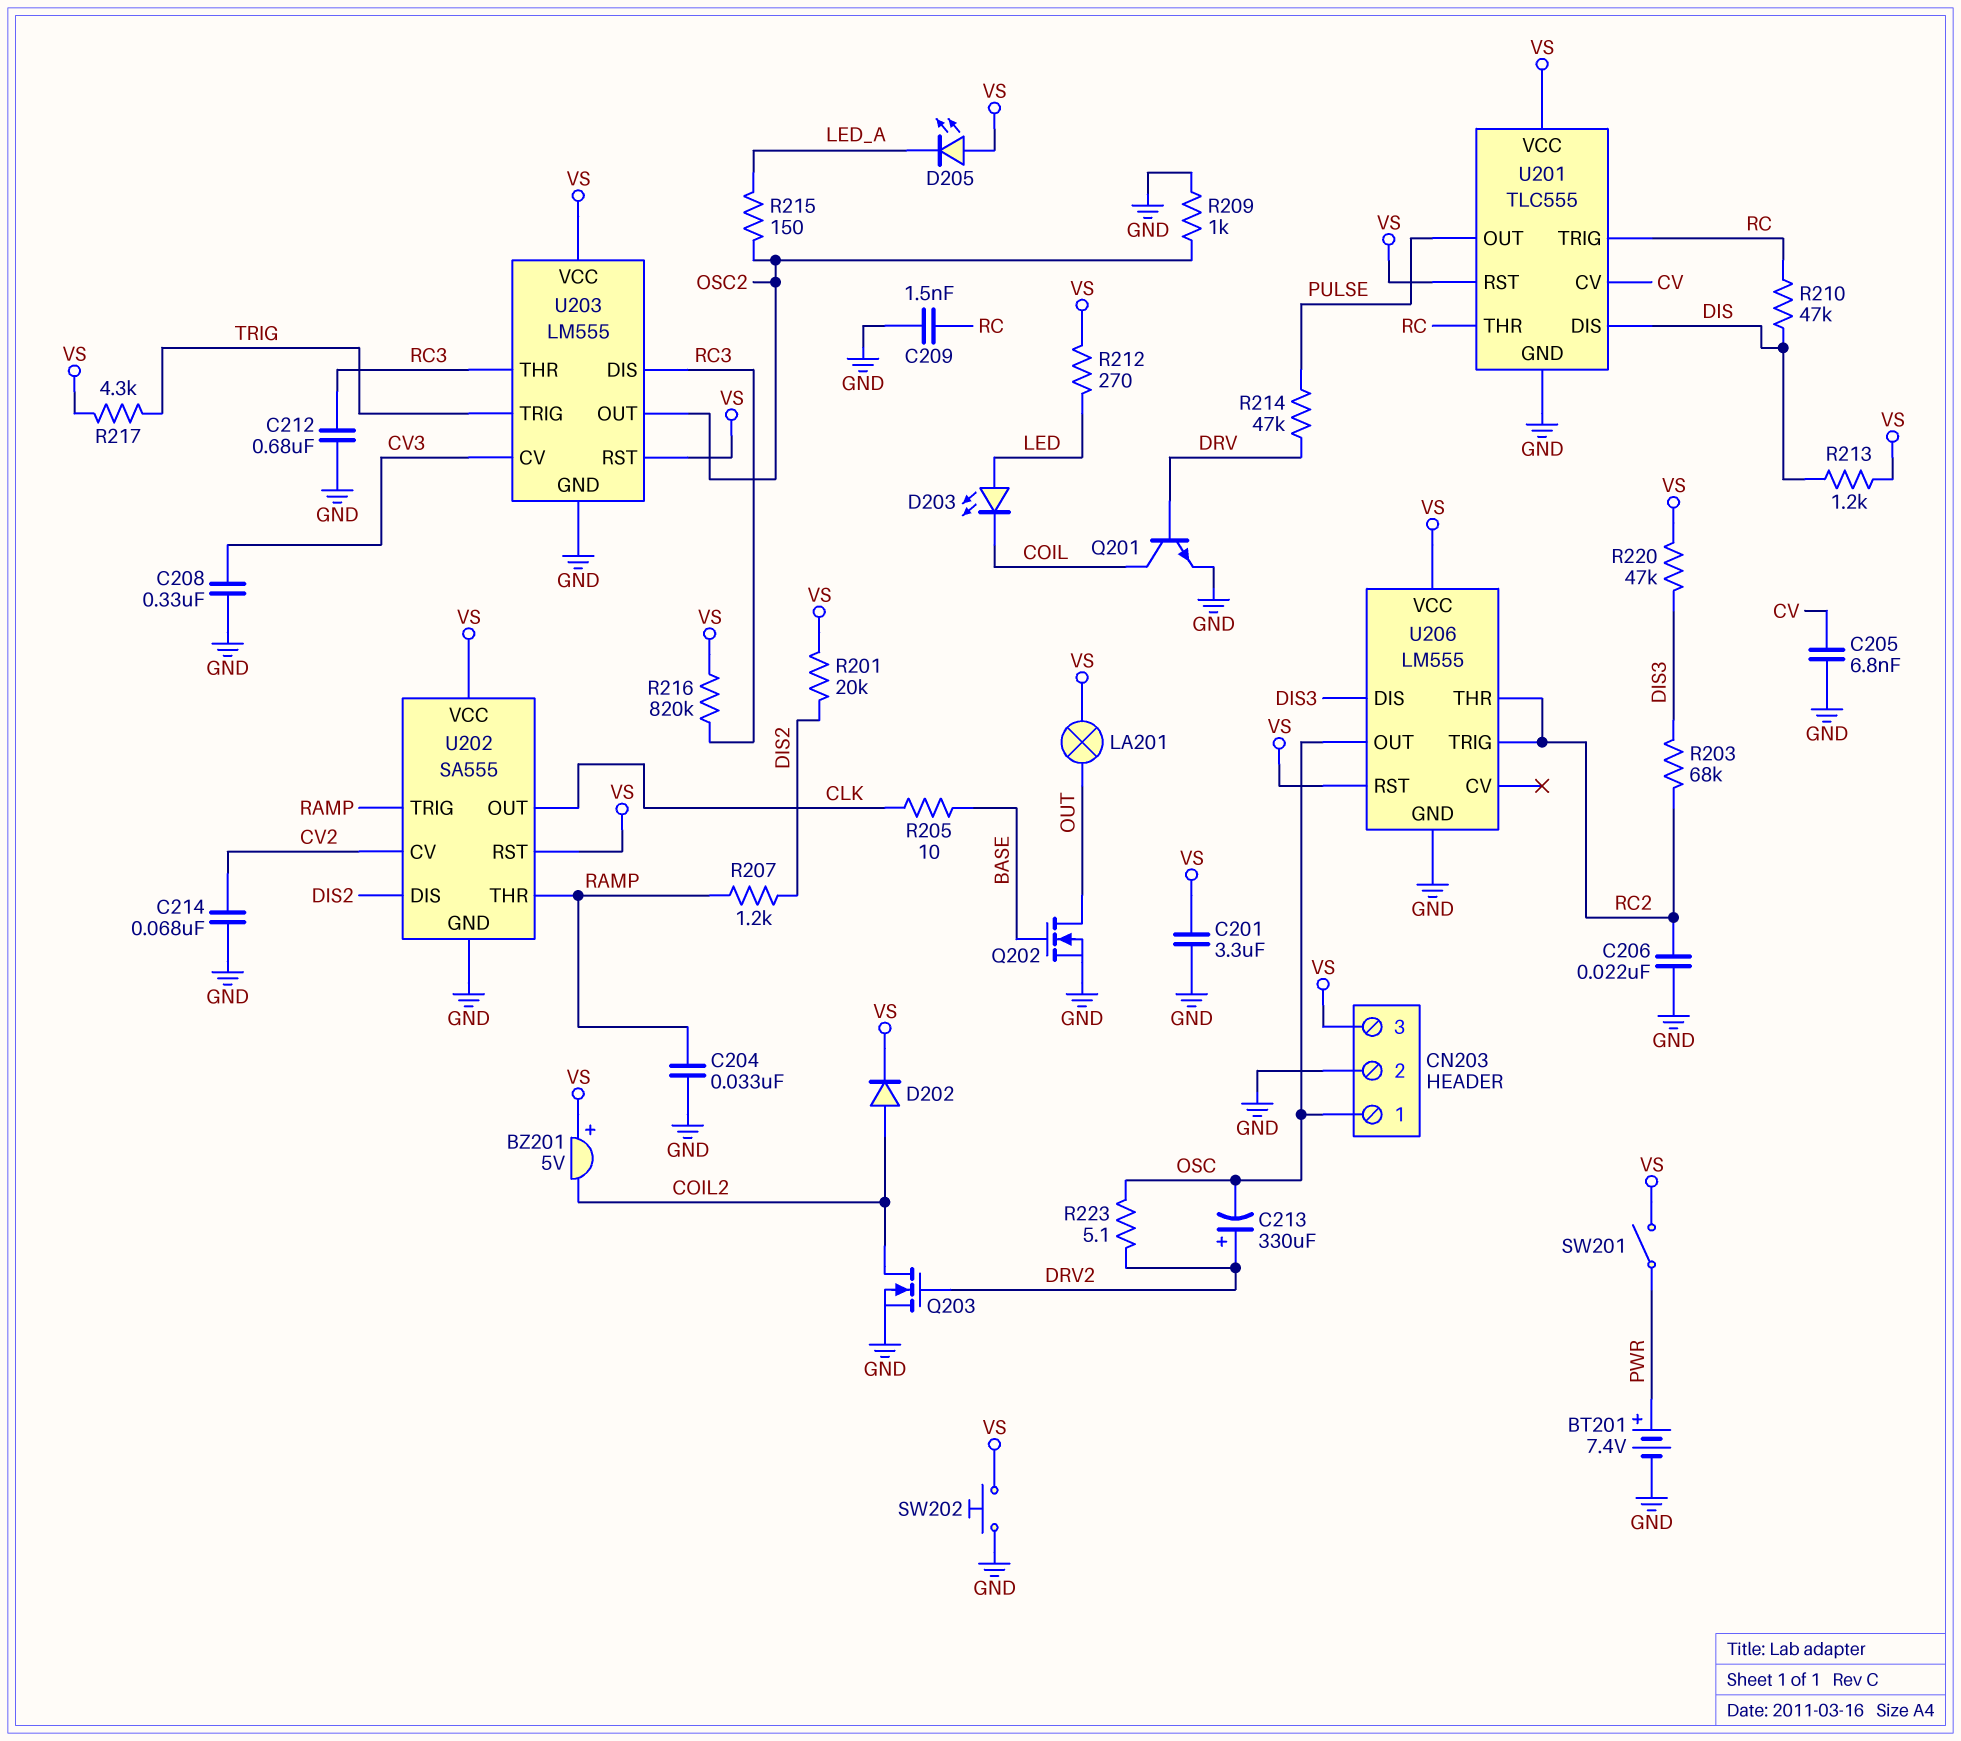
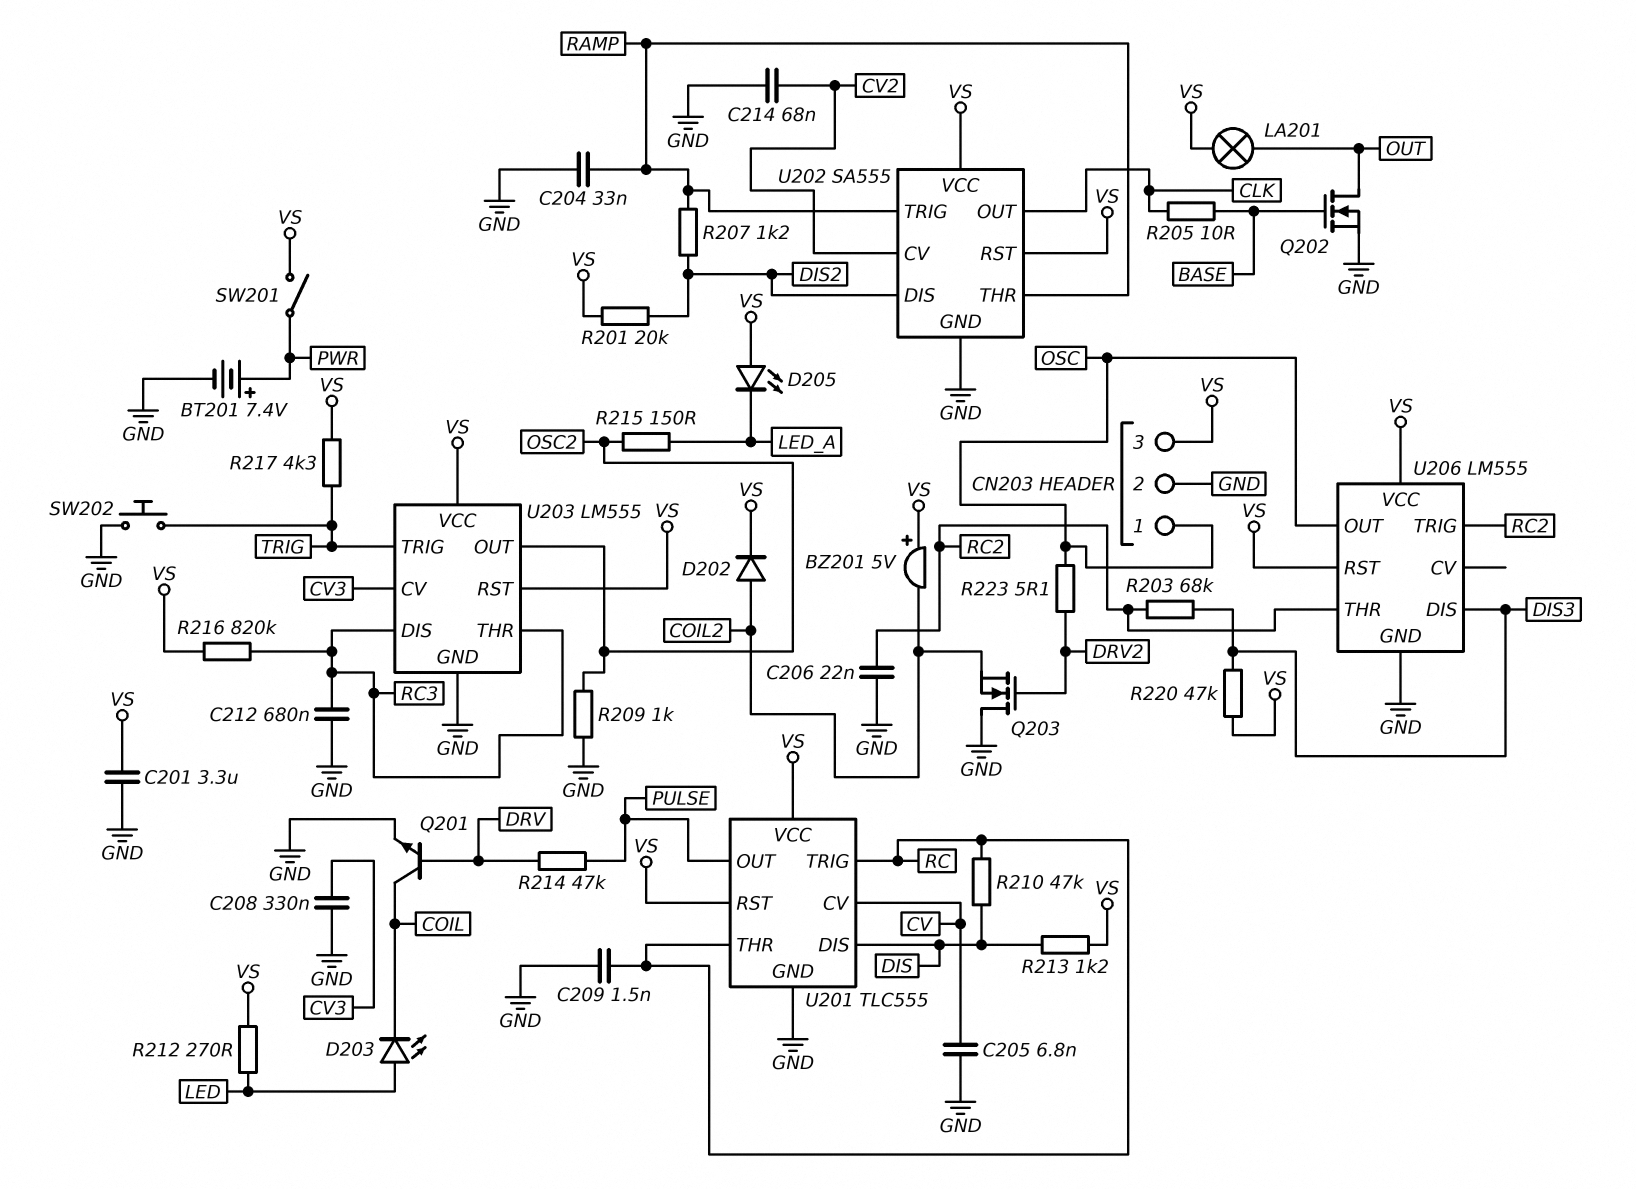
C213: 330uF (plus DRV2, minus OSC) -> none
Q203: NMOS (G DRV2, D COIL2, S GND) -> NMOS (G DRV2, D GND, S COIL2)
SW202: button (GND, VS) -> button (GND, TRIG)

